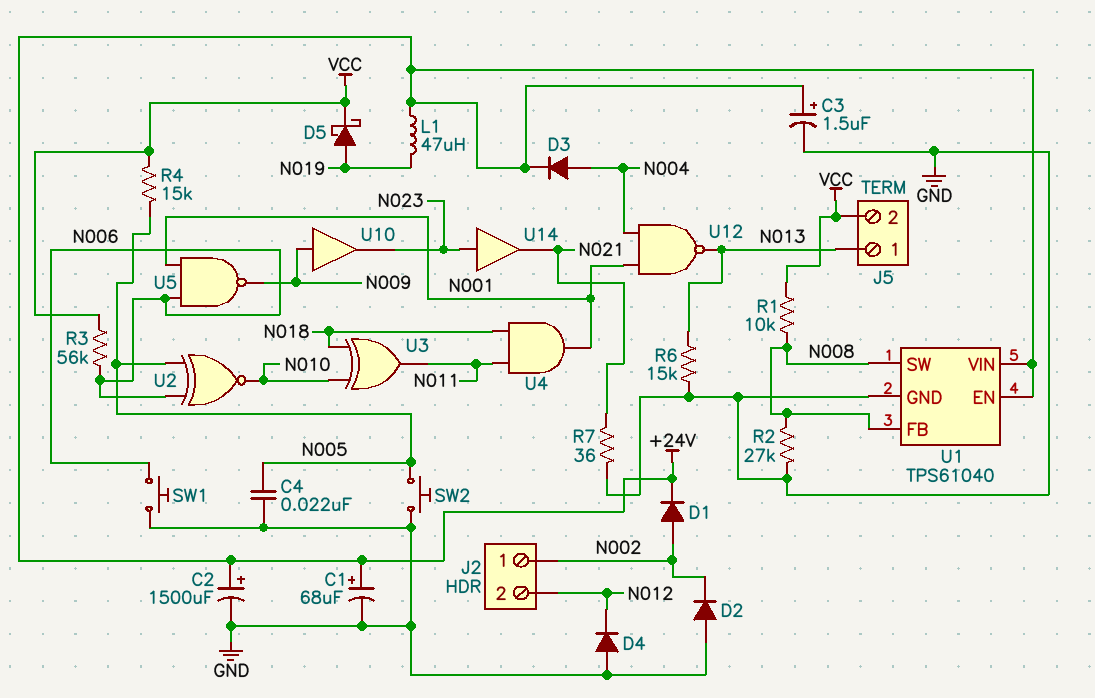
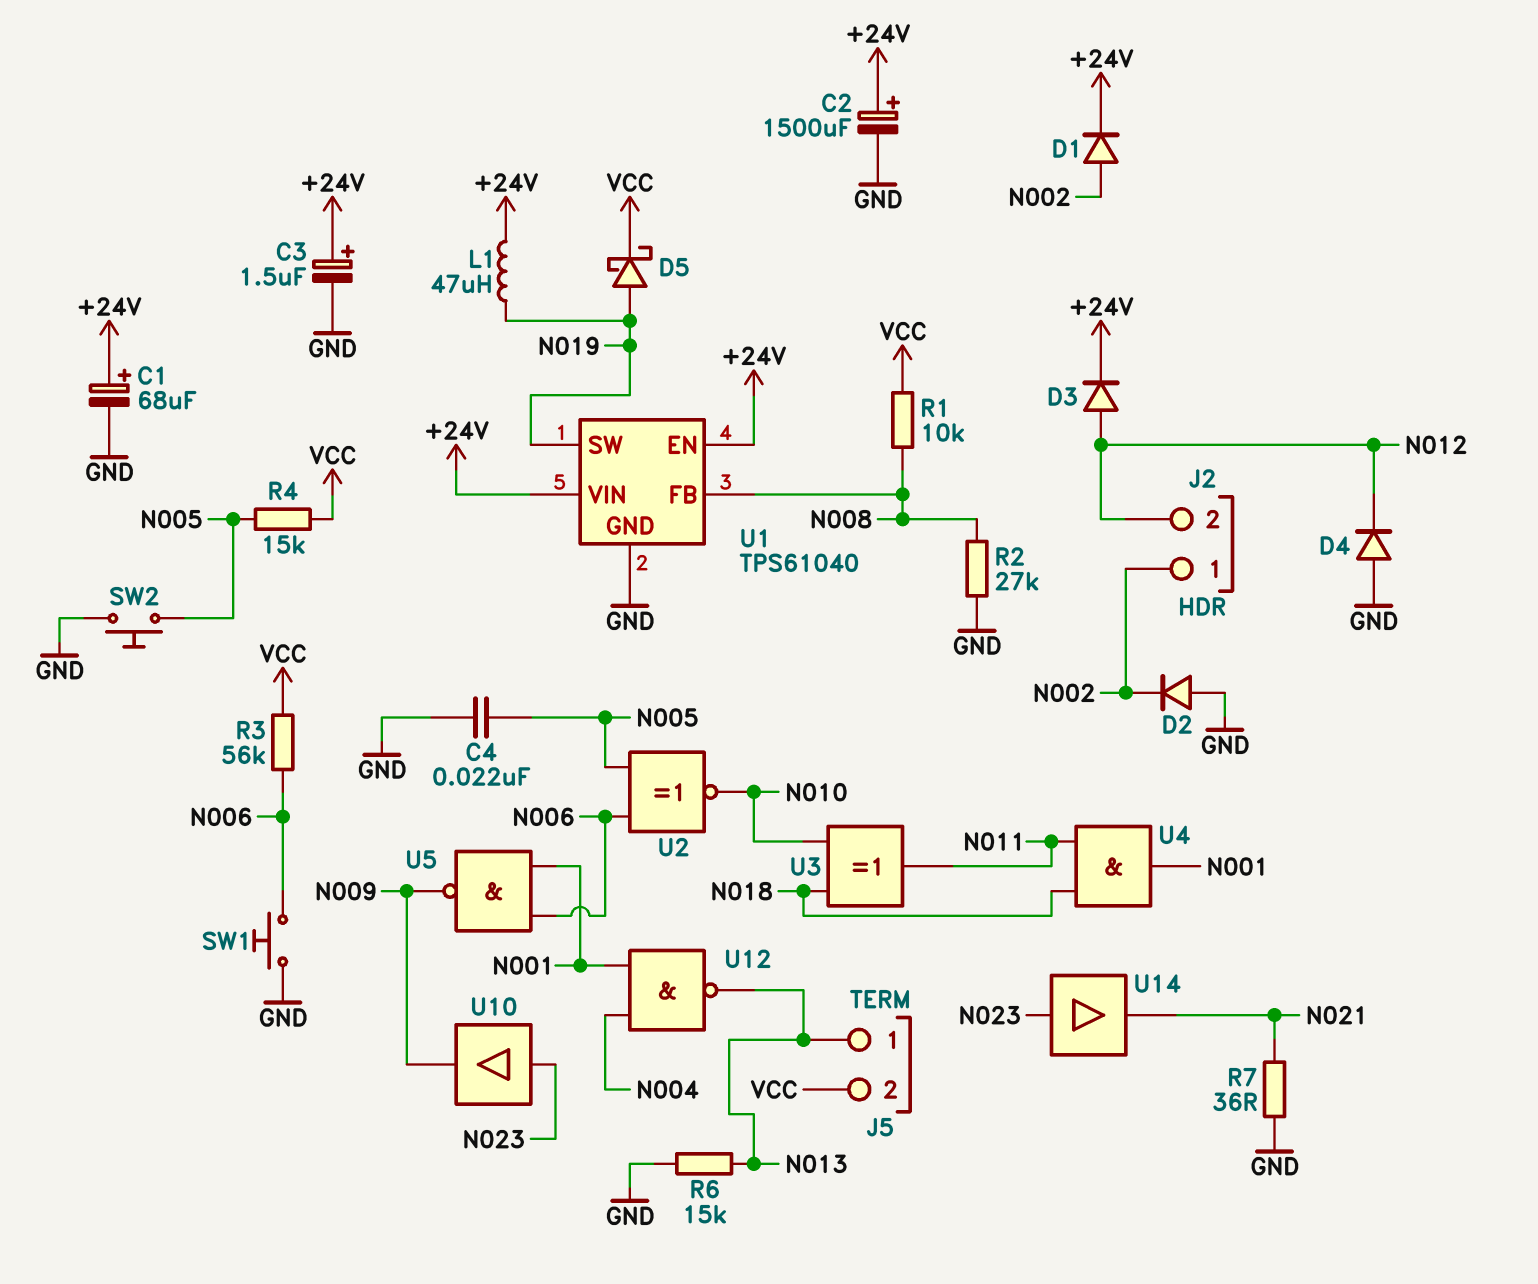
D3: diode (A N004, K +24V) -> diode (A N012, K +24V)
U1 pin SW: N008 -> N019
U10: buffer (in N009, out N023) -> buffer (in N023, out N009)

